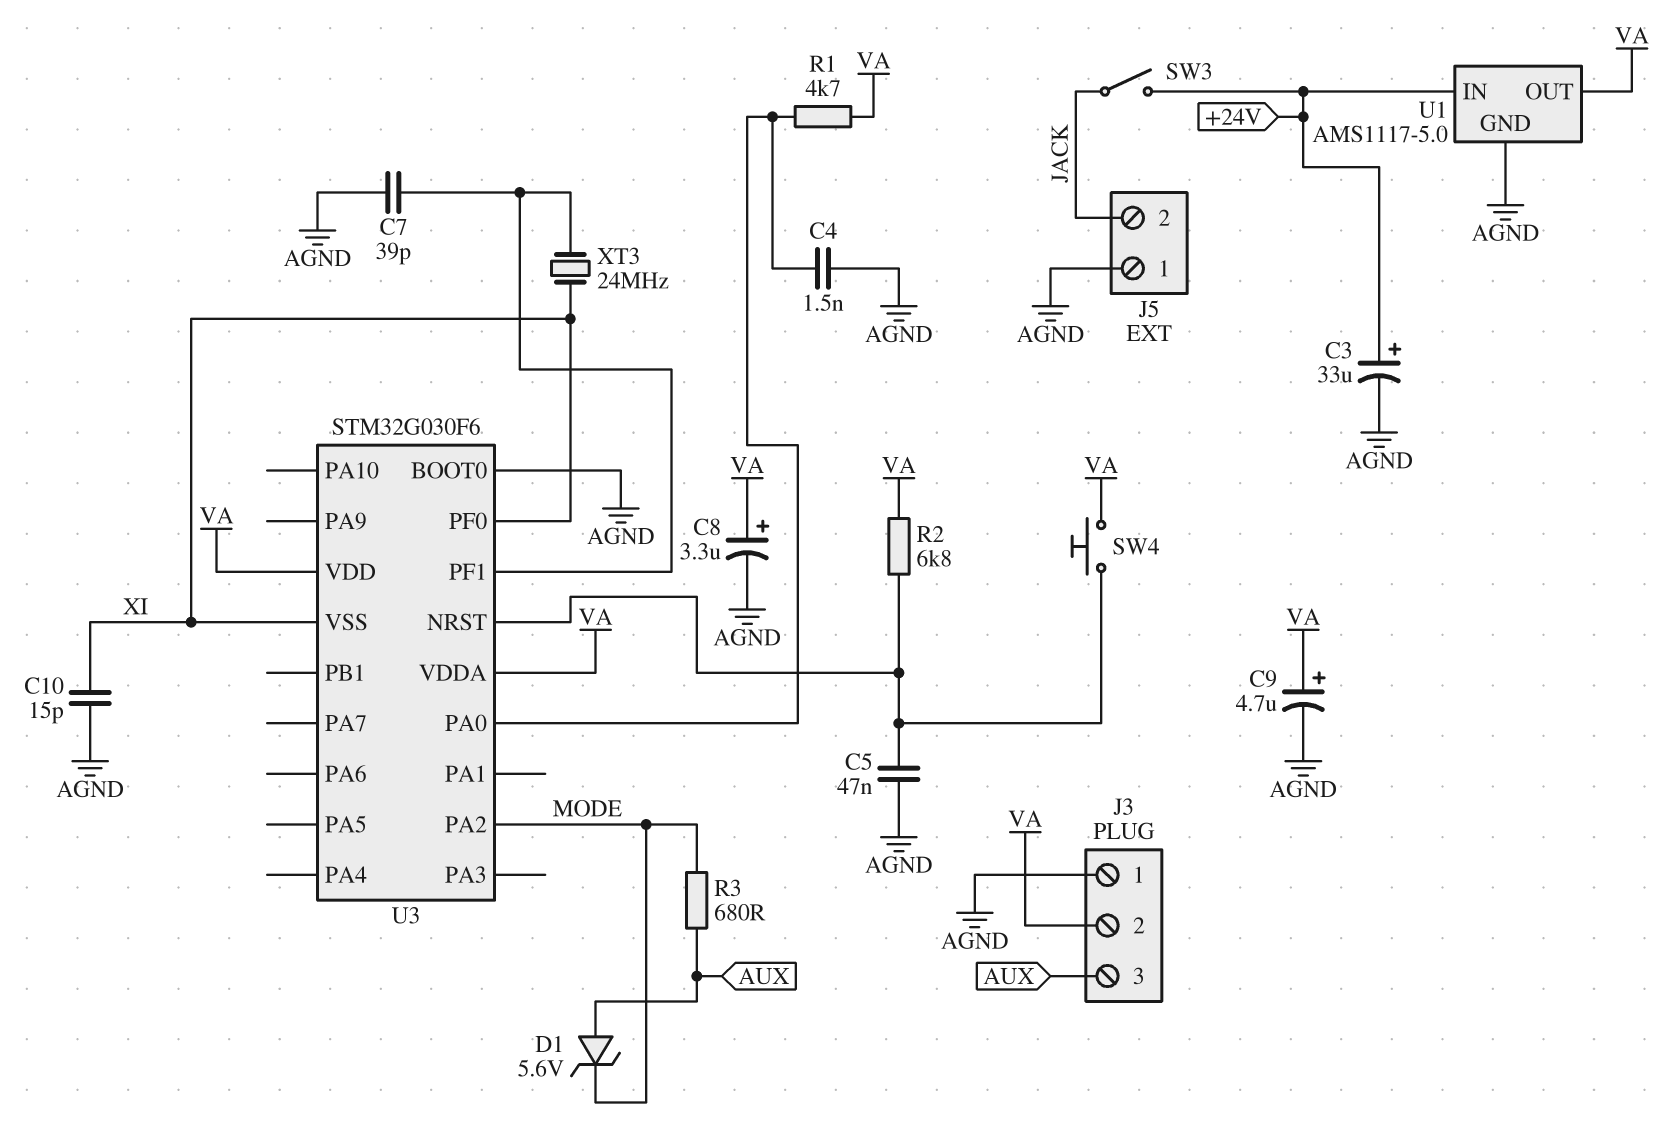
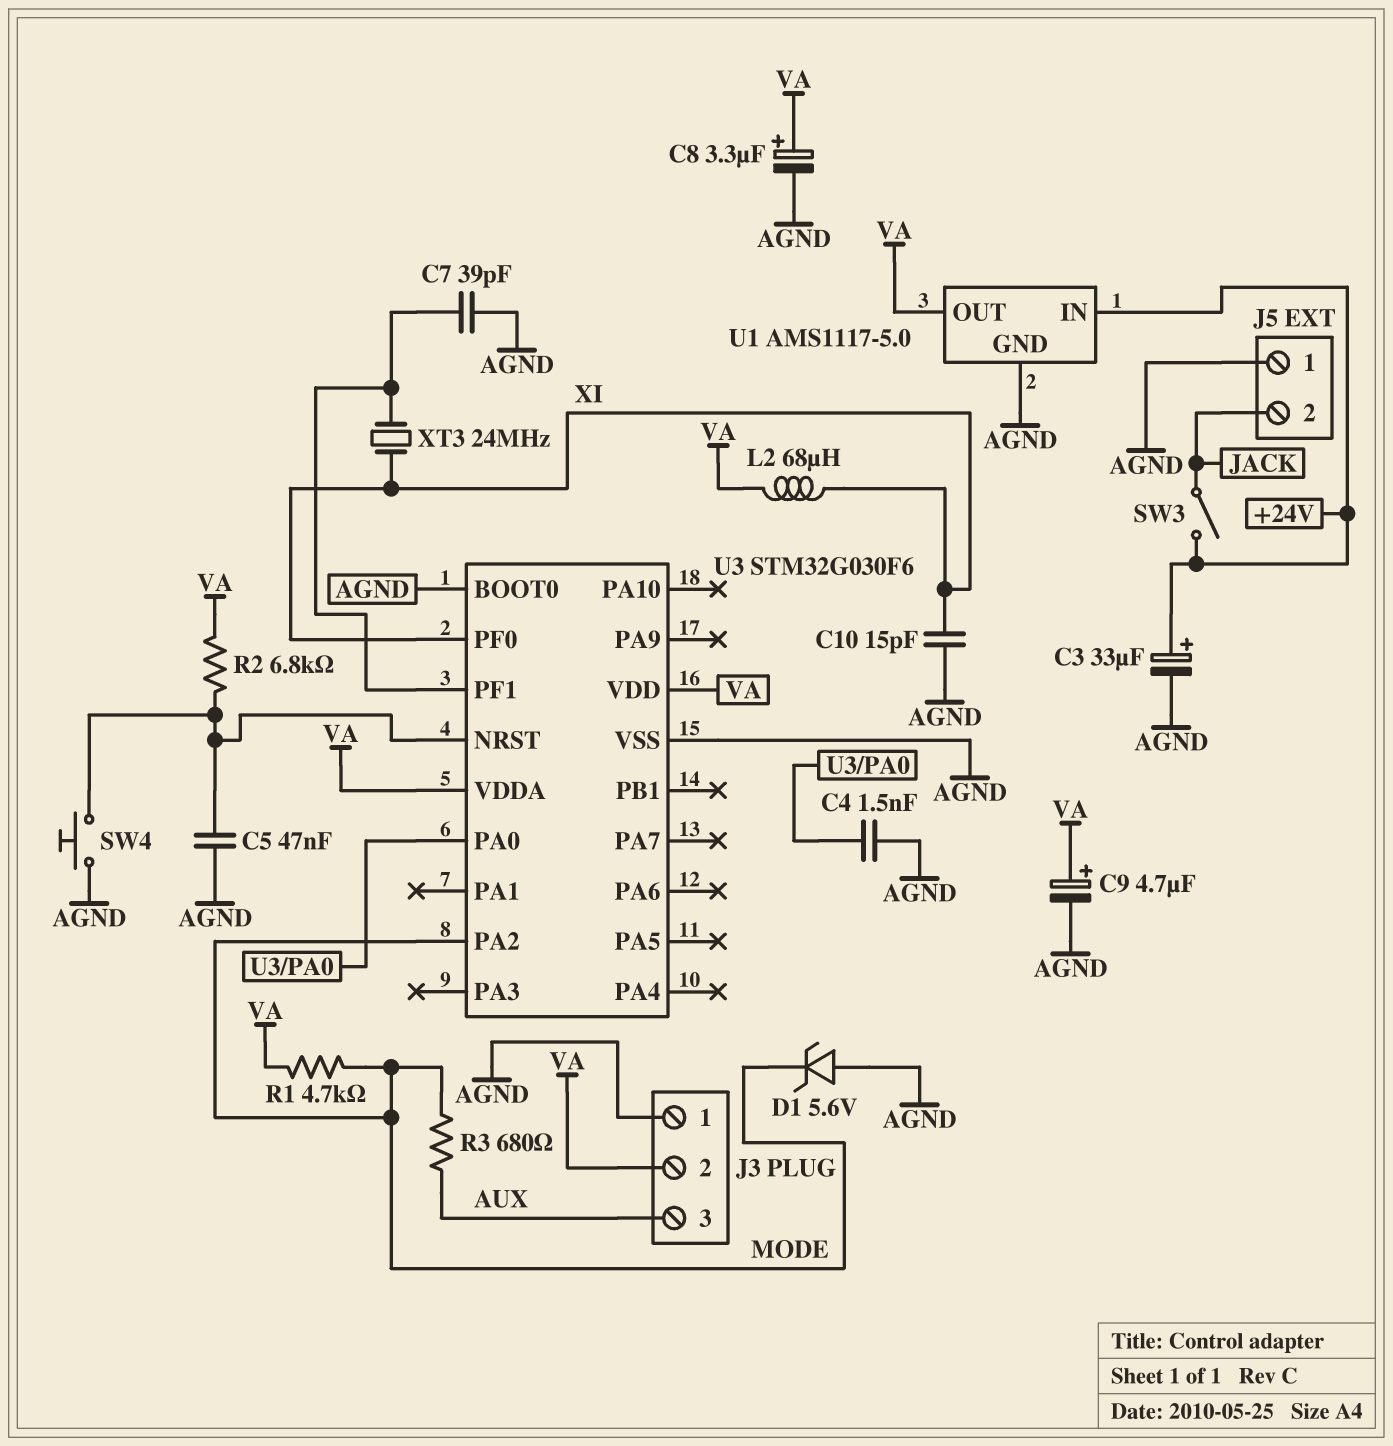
D1: zener 5.6V (A AUX, K MODE) -> zener 5.6V (A AGND, K MODE)
L2: none -> 68uH (VA, XI)
R1: 4.7k (U3/PA0, VA) -> 4.7k (MODE, VA)
SW4: button (U3/NRST, VA) -> button (AGND, U3/NRST)
U3 pin VSS: XI -> AGND

